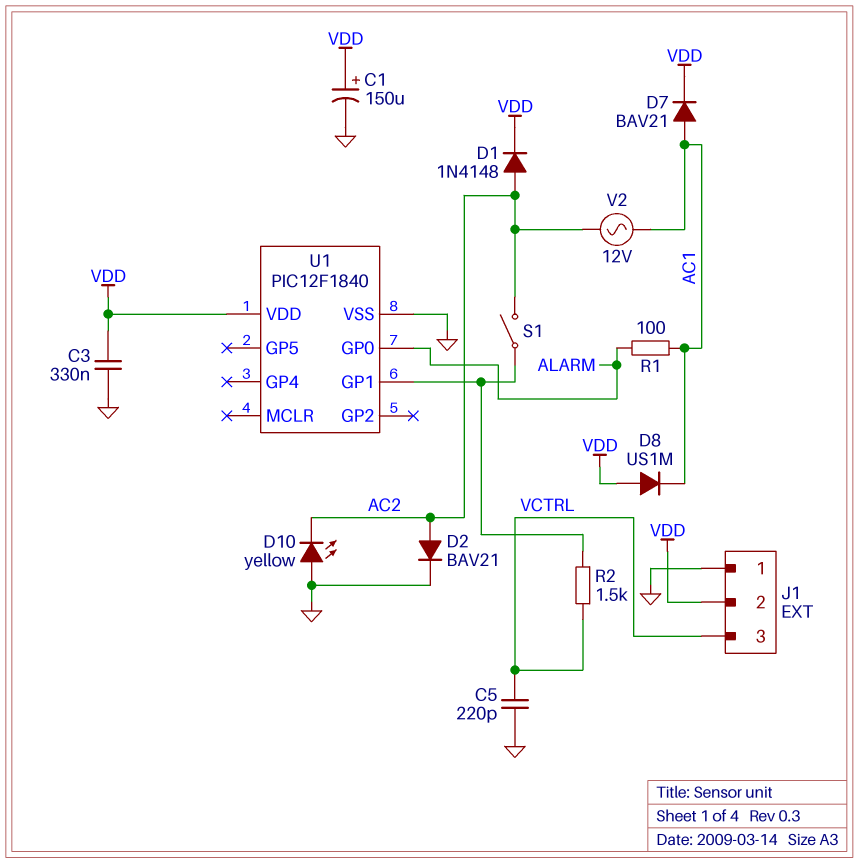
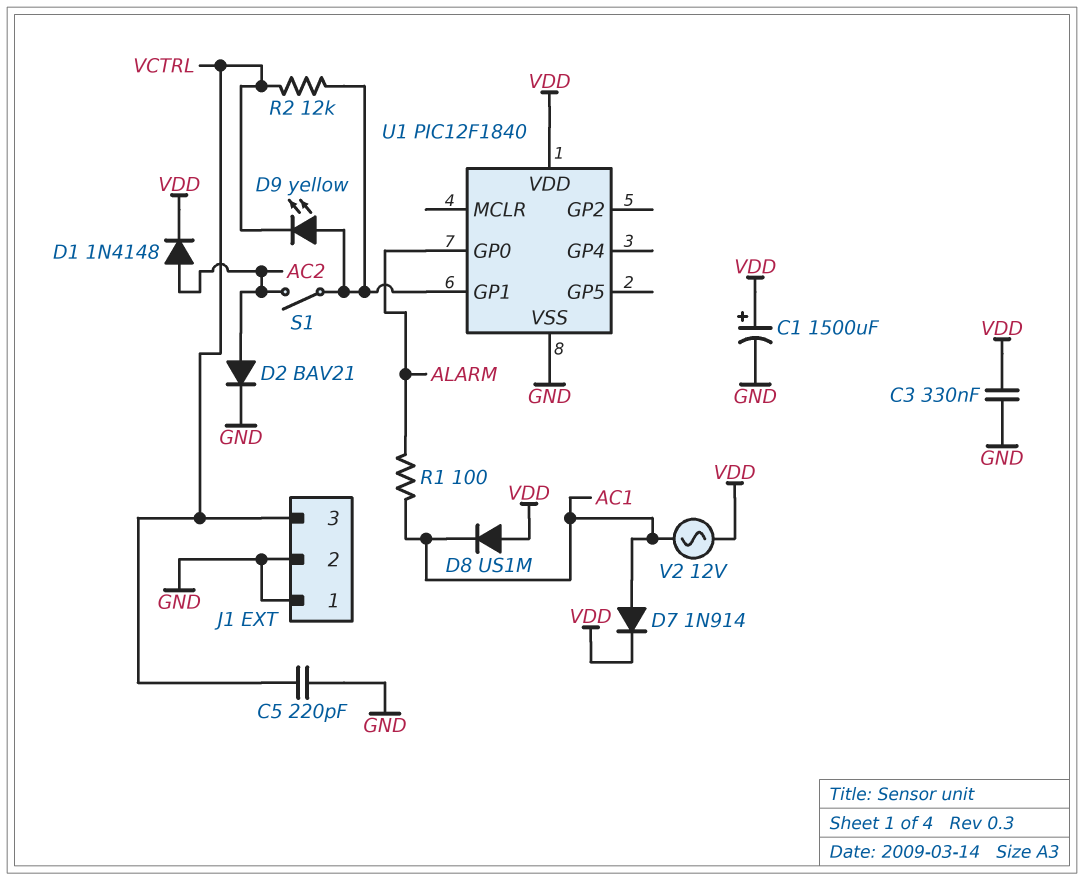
C1: 150uF (plus VDD, minus GND) -> 1500uF (plus VDD, minus GND)
D7: diode BAV21 (A AC1, K VDD) -> diode 1N914 (A AC1, K VDD)
D9: none -> LED yellow (A U1/GP1, K VCTRL)
D10: LED yellow (A GND, K AC2) -> none
J1 pin 2: VDD -> GND
R2: 1.5k (U1/GP1, VCTRL) -> 12k (U1/GP1, VCTRL)
V2: AC 12V (AC1, AC2) -> AC 12V (AC1, VDD)

